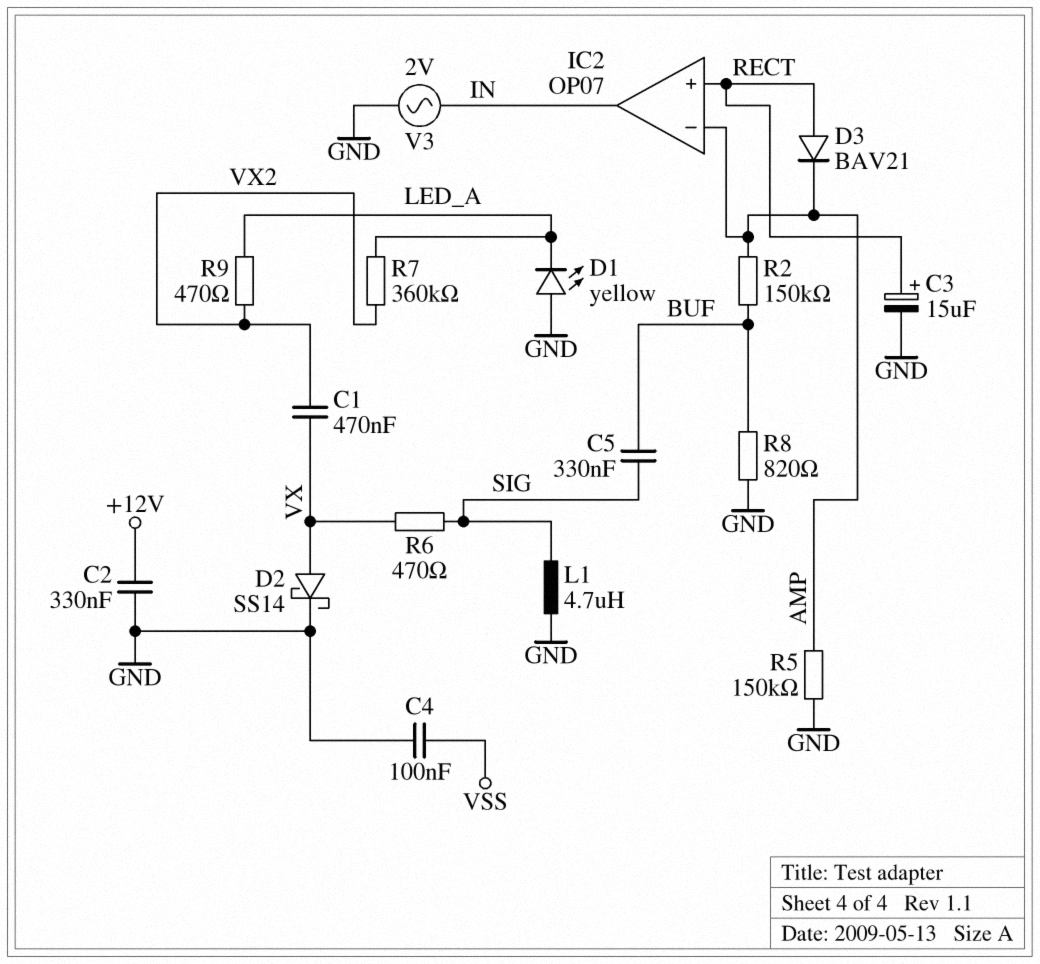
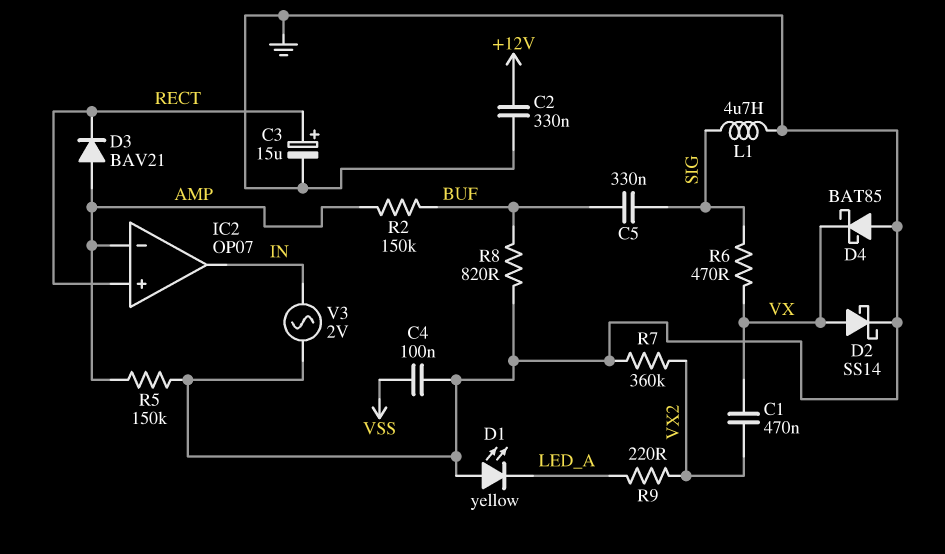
D3: diode BAV21 (A RECT, K AMP) -> diode BAV21 (A AMP, K RECT)
D4: none -> schottky BAT85 (A GND, K VX)
R7: 360k (LED_A, VX2) -> 360k (GND, VX2)
R9: 470 (LED_A, VX2) -> 220 (LED_A, VX2)

